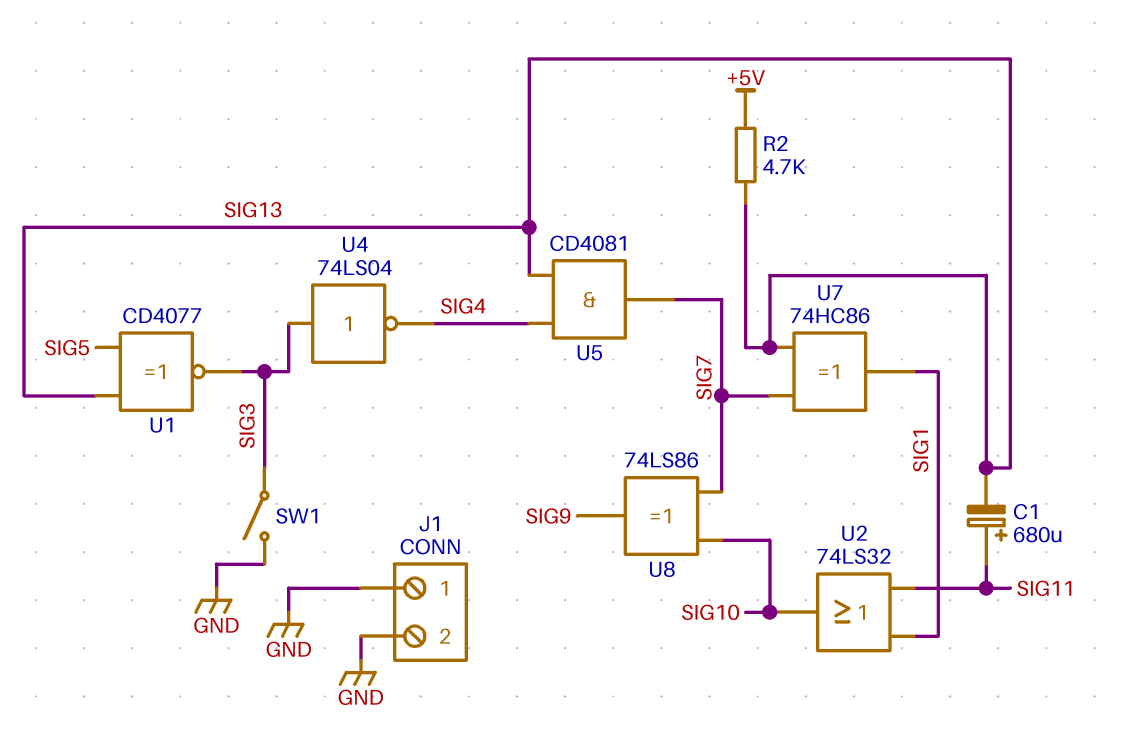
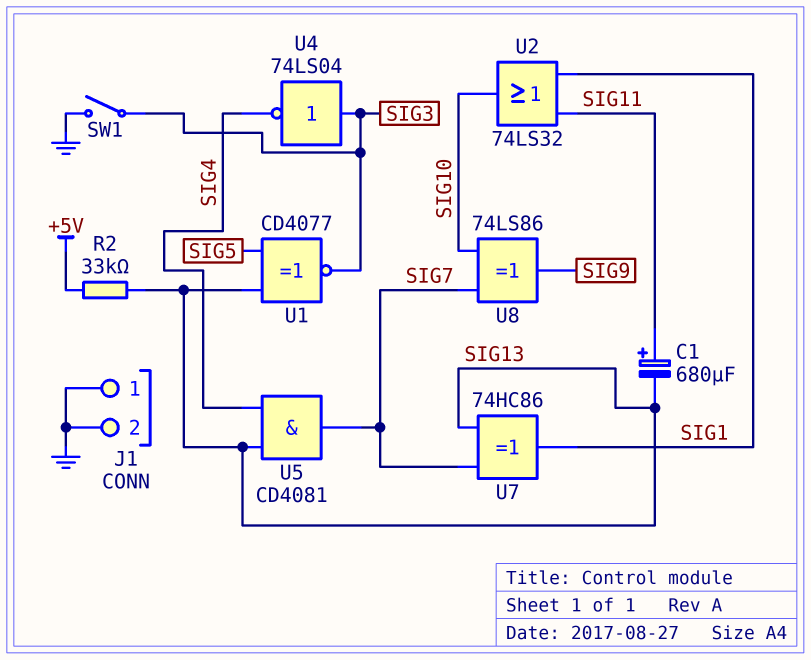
R2: 4.7k (+5V, SIG13) -> 33k (+5V, SIG13)

